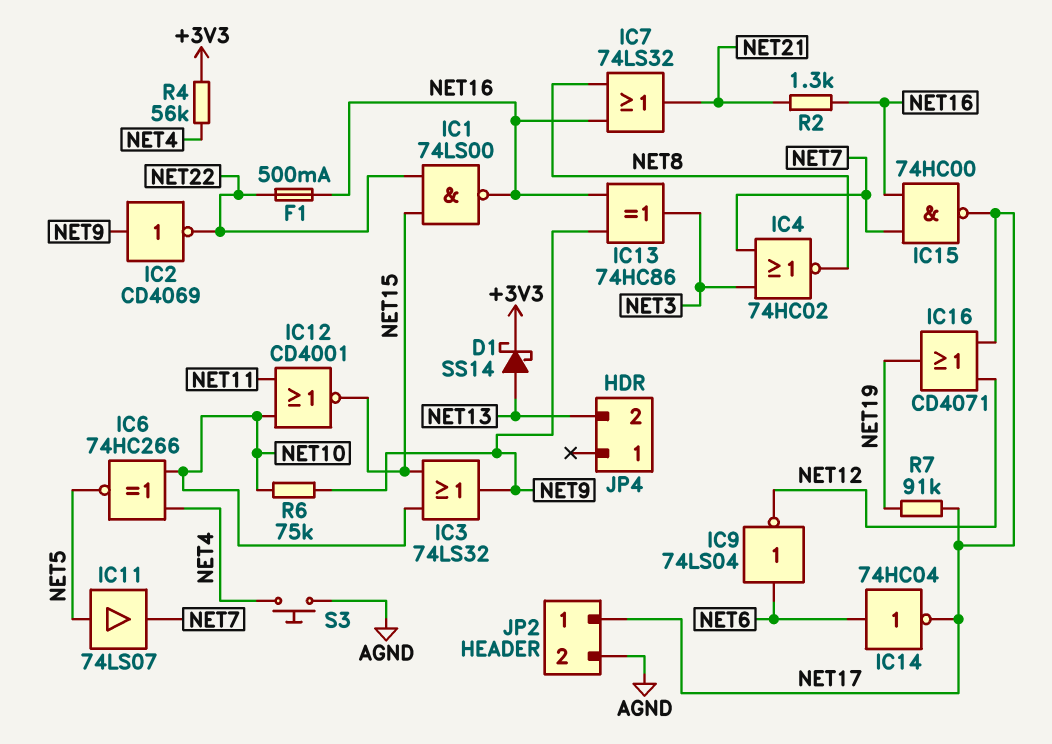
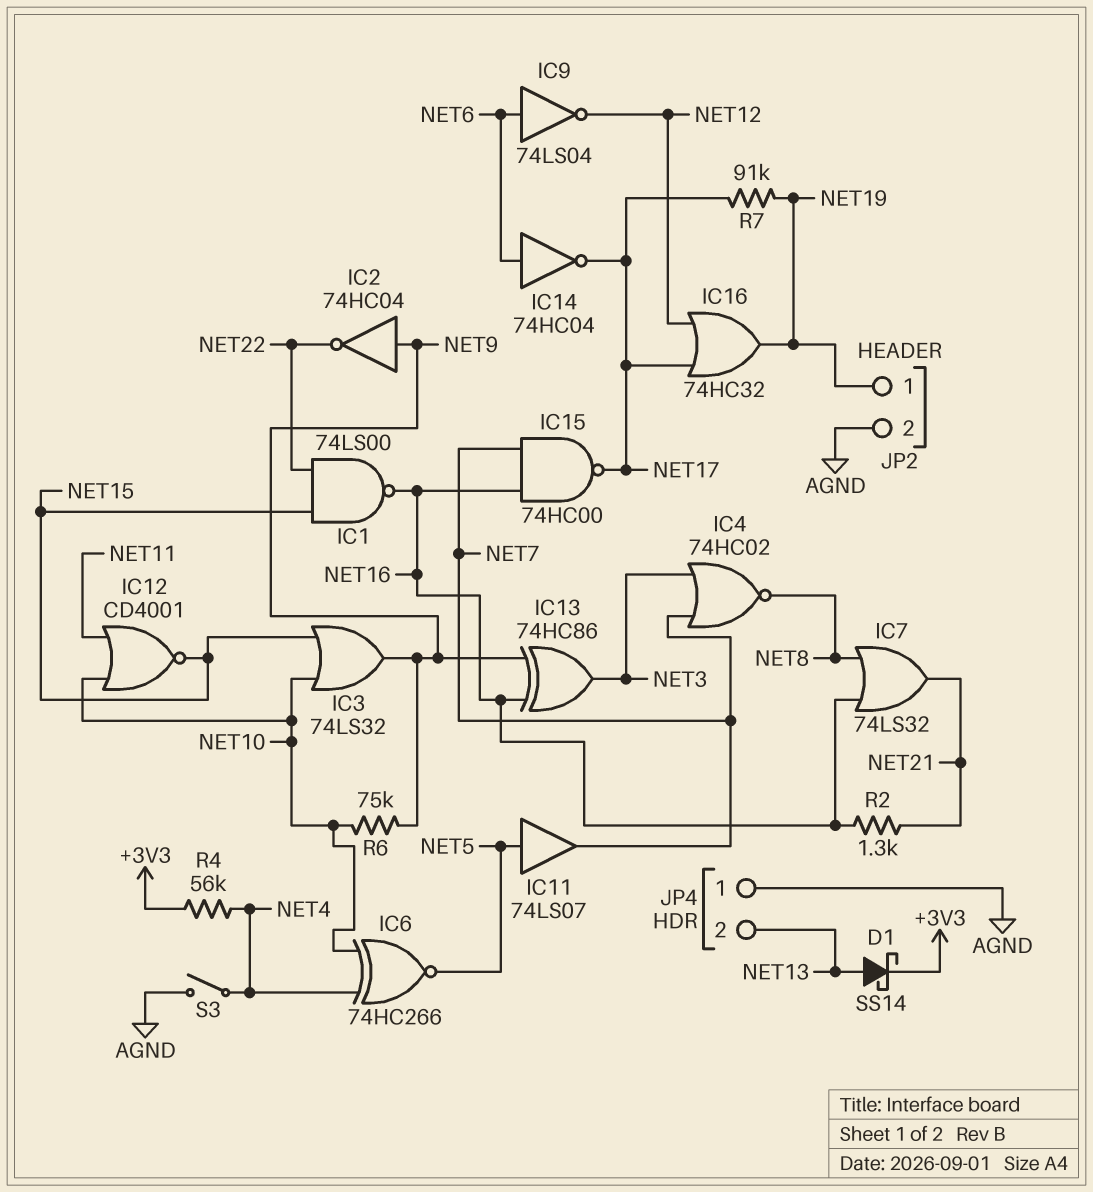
F1: 500mA (NET16, NET22) -> none
IC2: NOT CD4069 (in NET9, out NET22) -> NOT 74HC04 (in NET9, out NET22)
IC16: OR CD4071 (in NET12, in NET17, out NET19) -> OR 74HC32 (in NET12, in NET17, out NET19)
JP2 pin 1: NET17 -> NET19
JP4 pin 1: none -> AGND
S3: button (AGND, NET4) -> switch (AGND, NET4)

